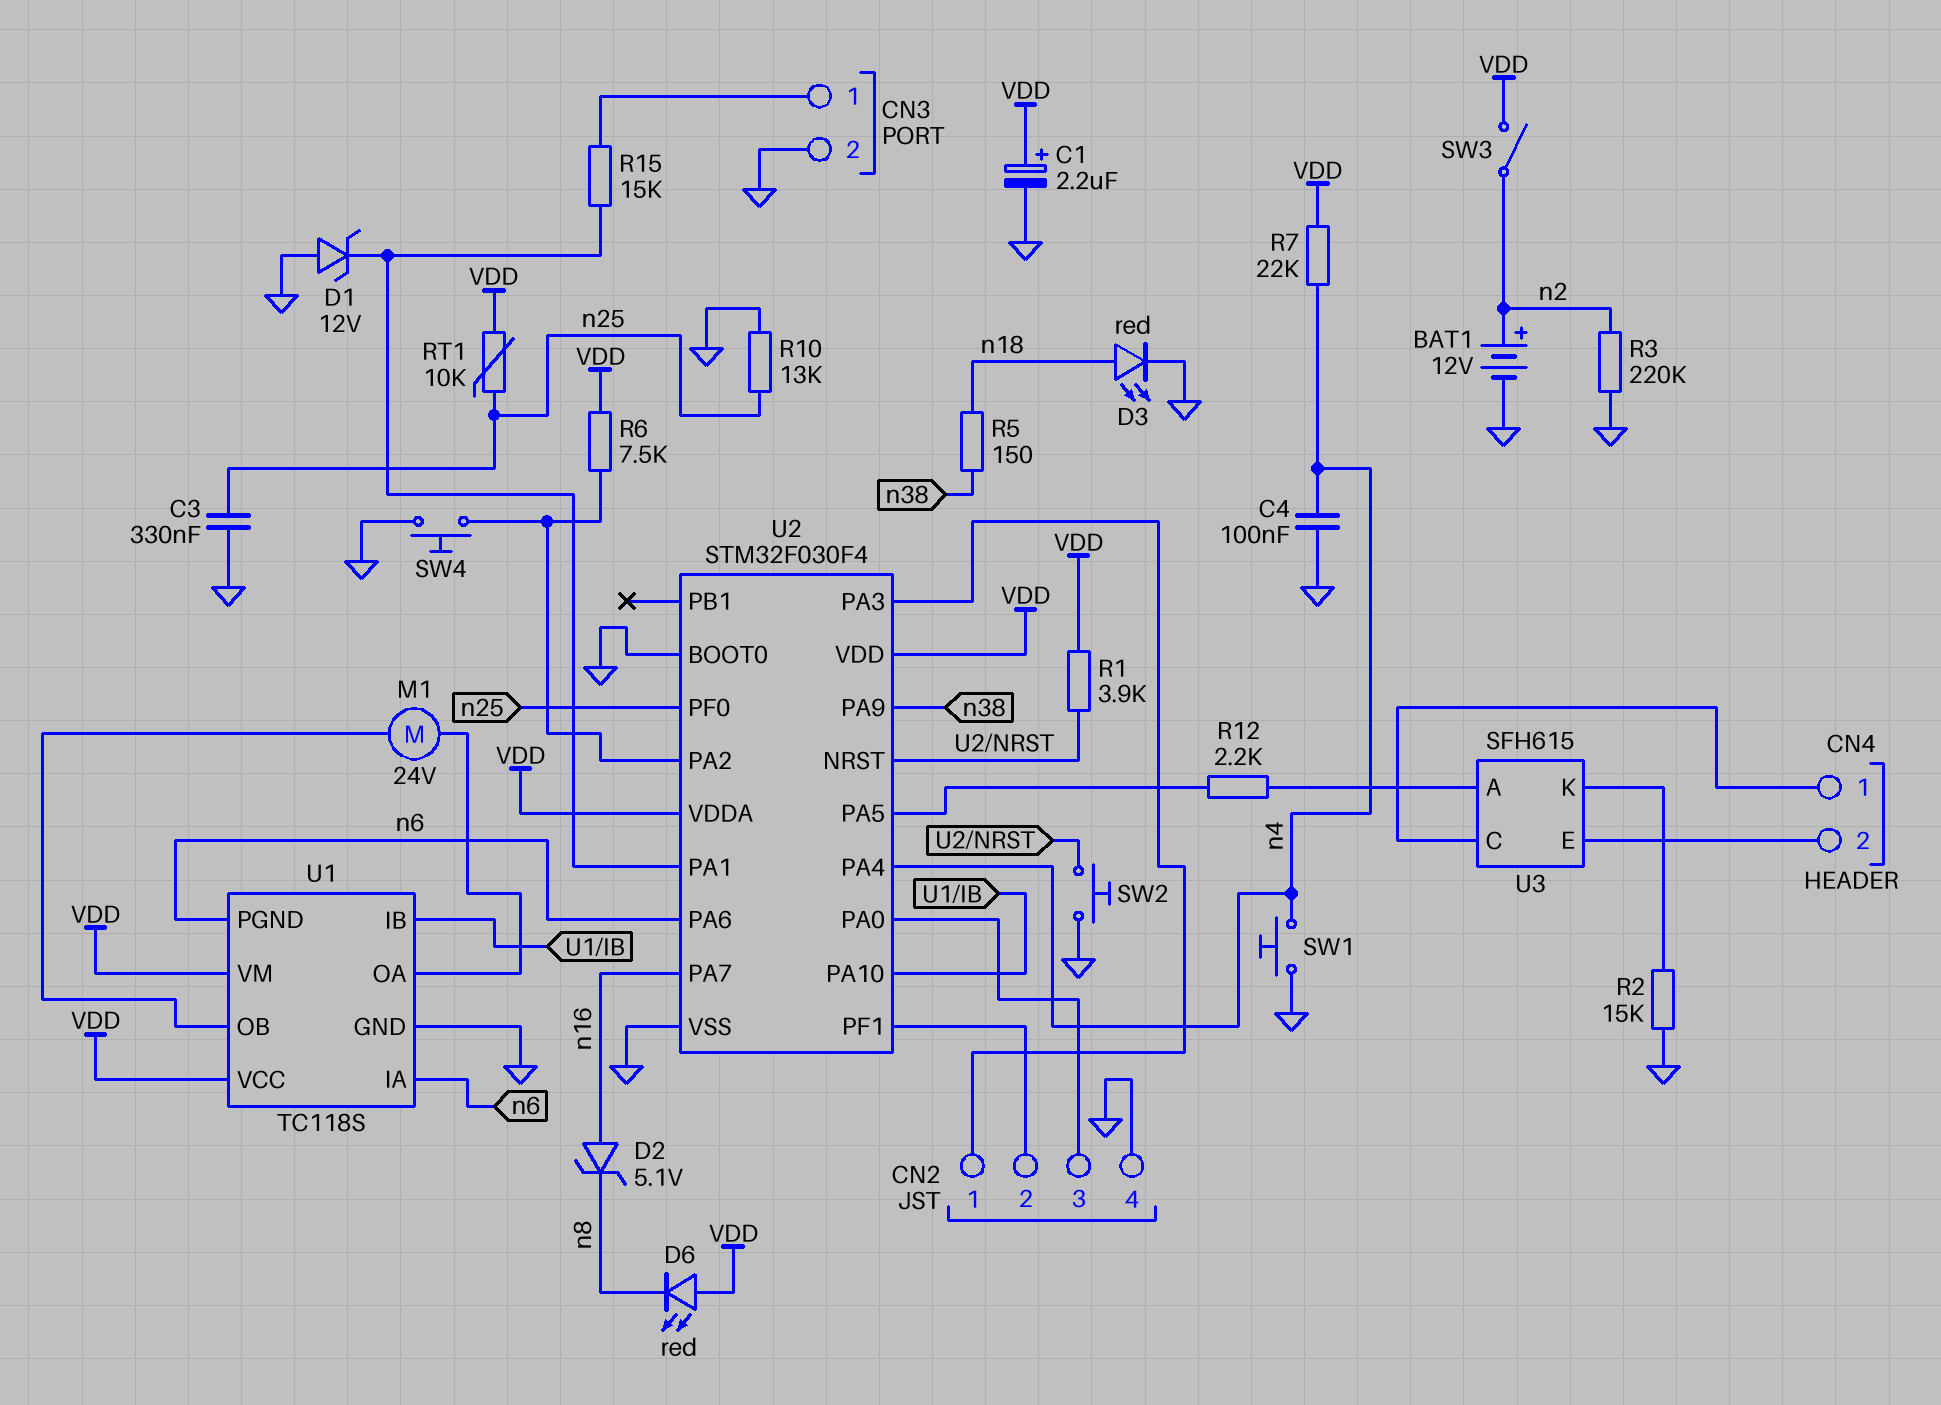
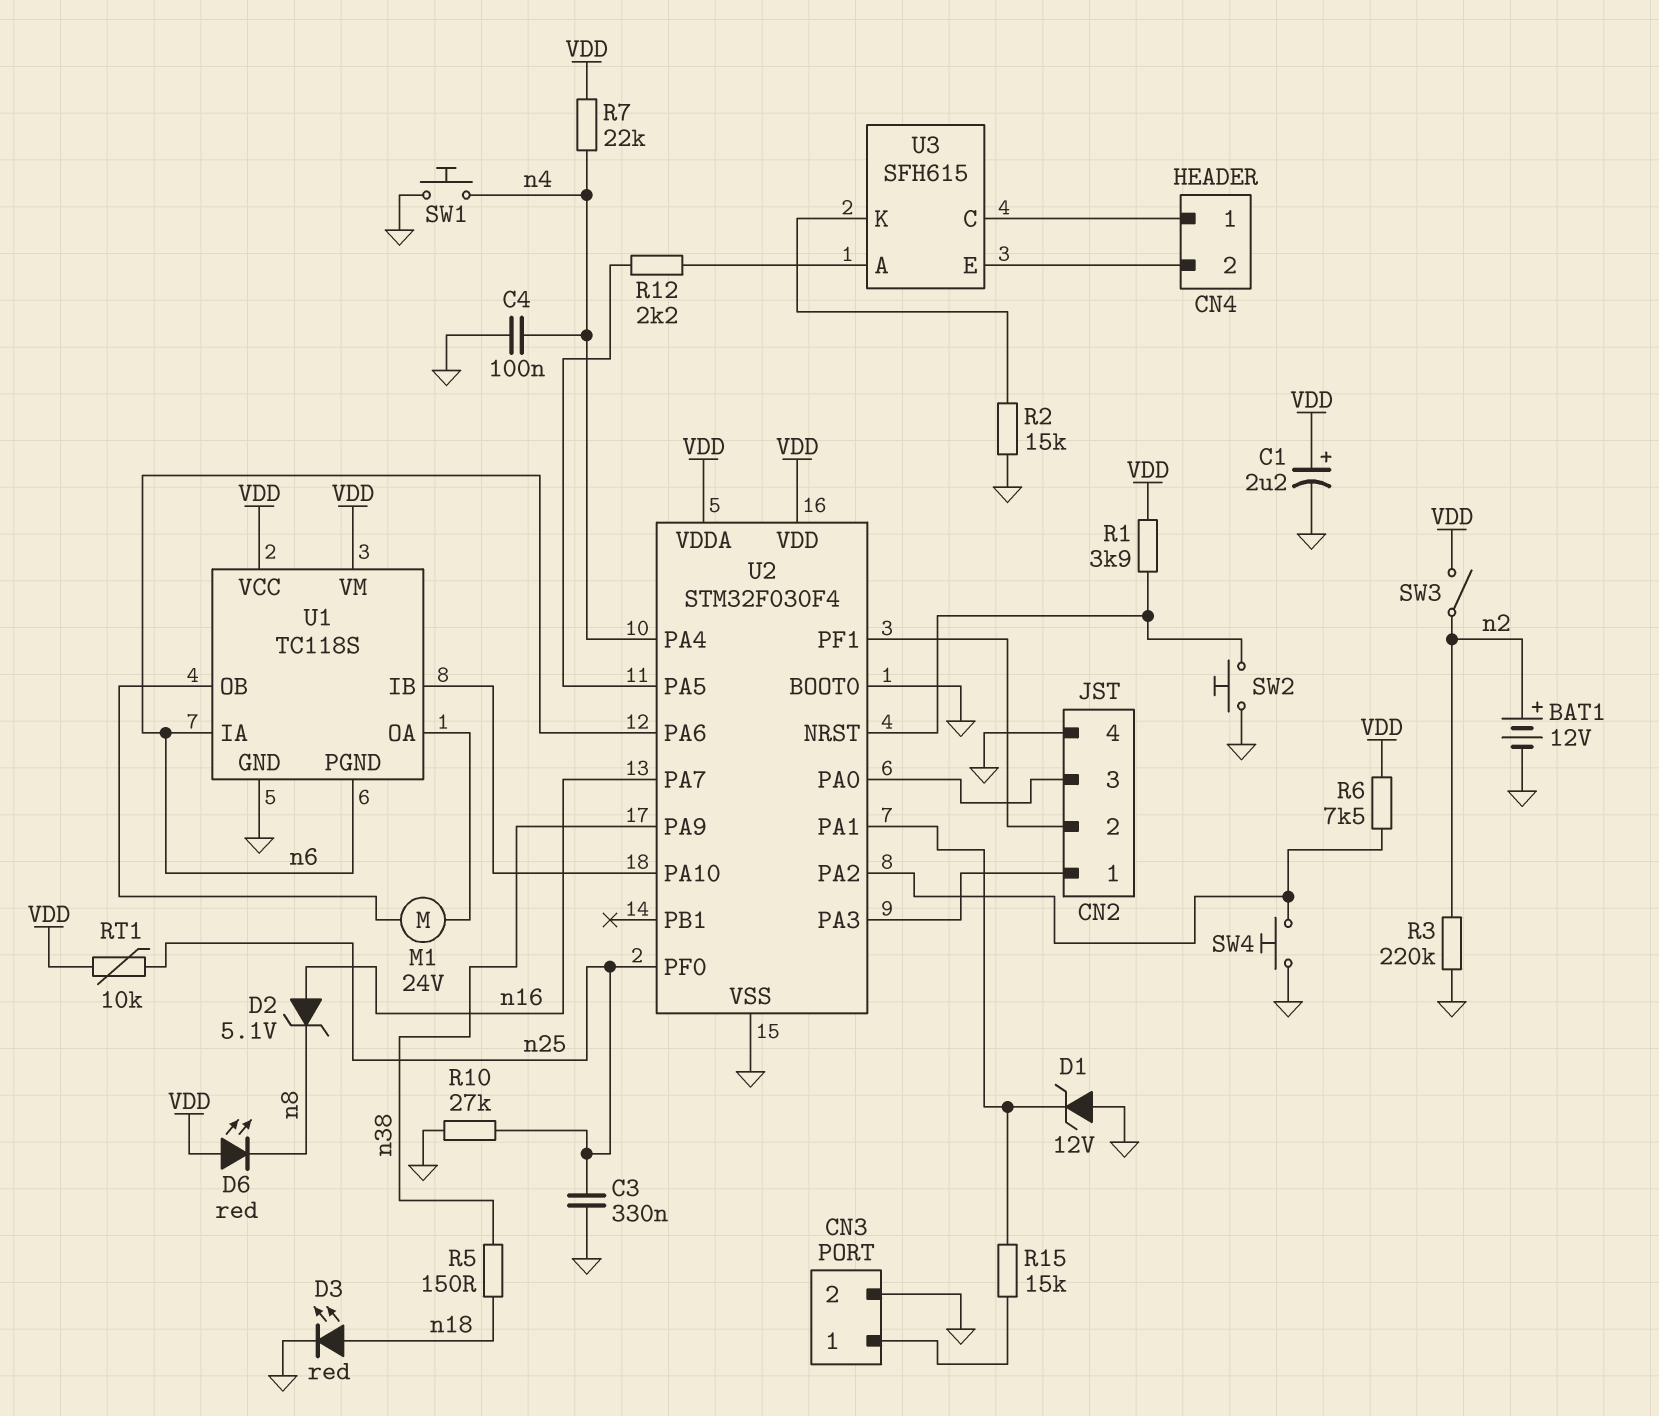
R10: 13k (GND, n25) -> 27k (GND, n25)

